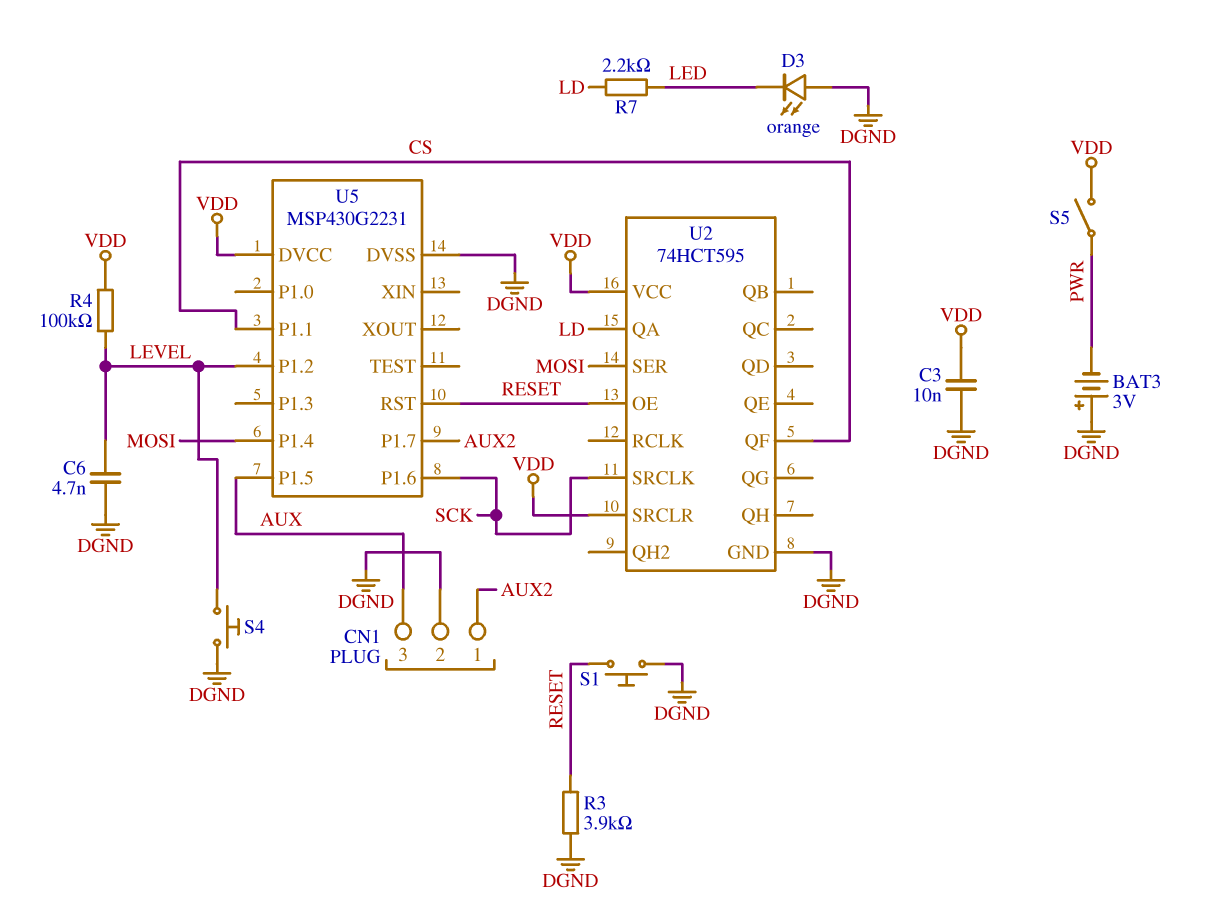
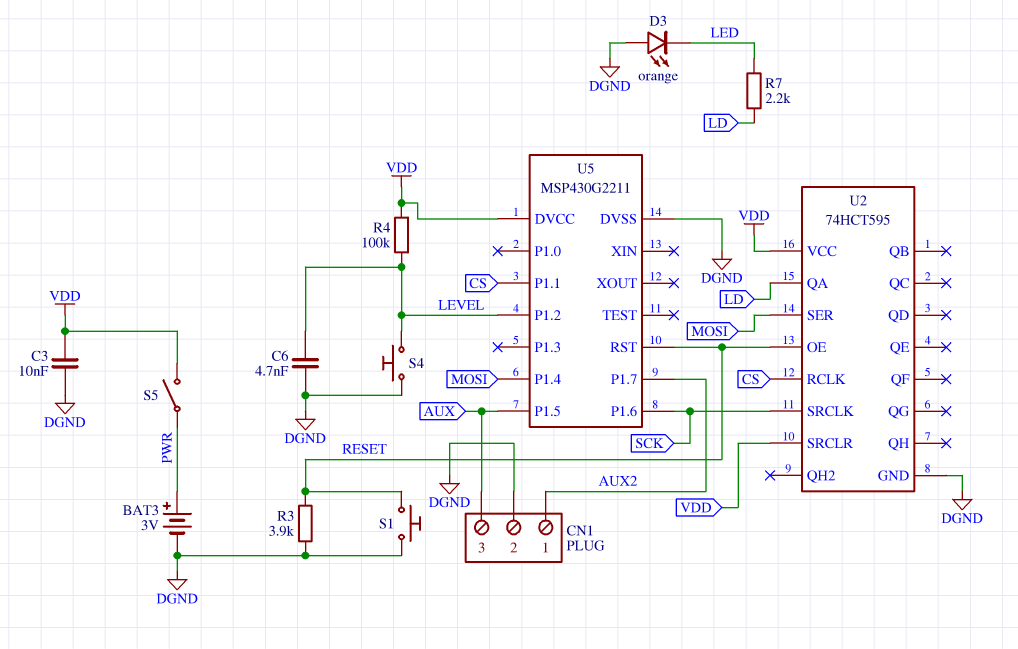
BAT3: 3V (plus DGND, minus PWR) -> 3V (plus PWR, minus DGND)
U2 pin QF: CS -> none
U2 pin RCLK: none -> CS
U5: MSP430G2231 -> MSP430G2211

